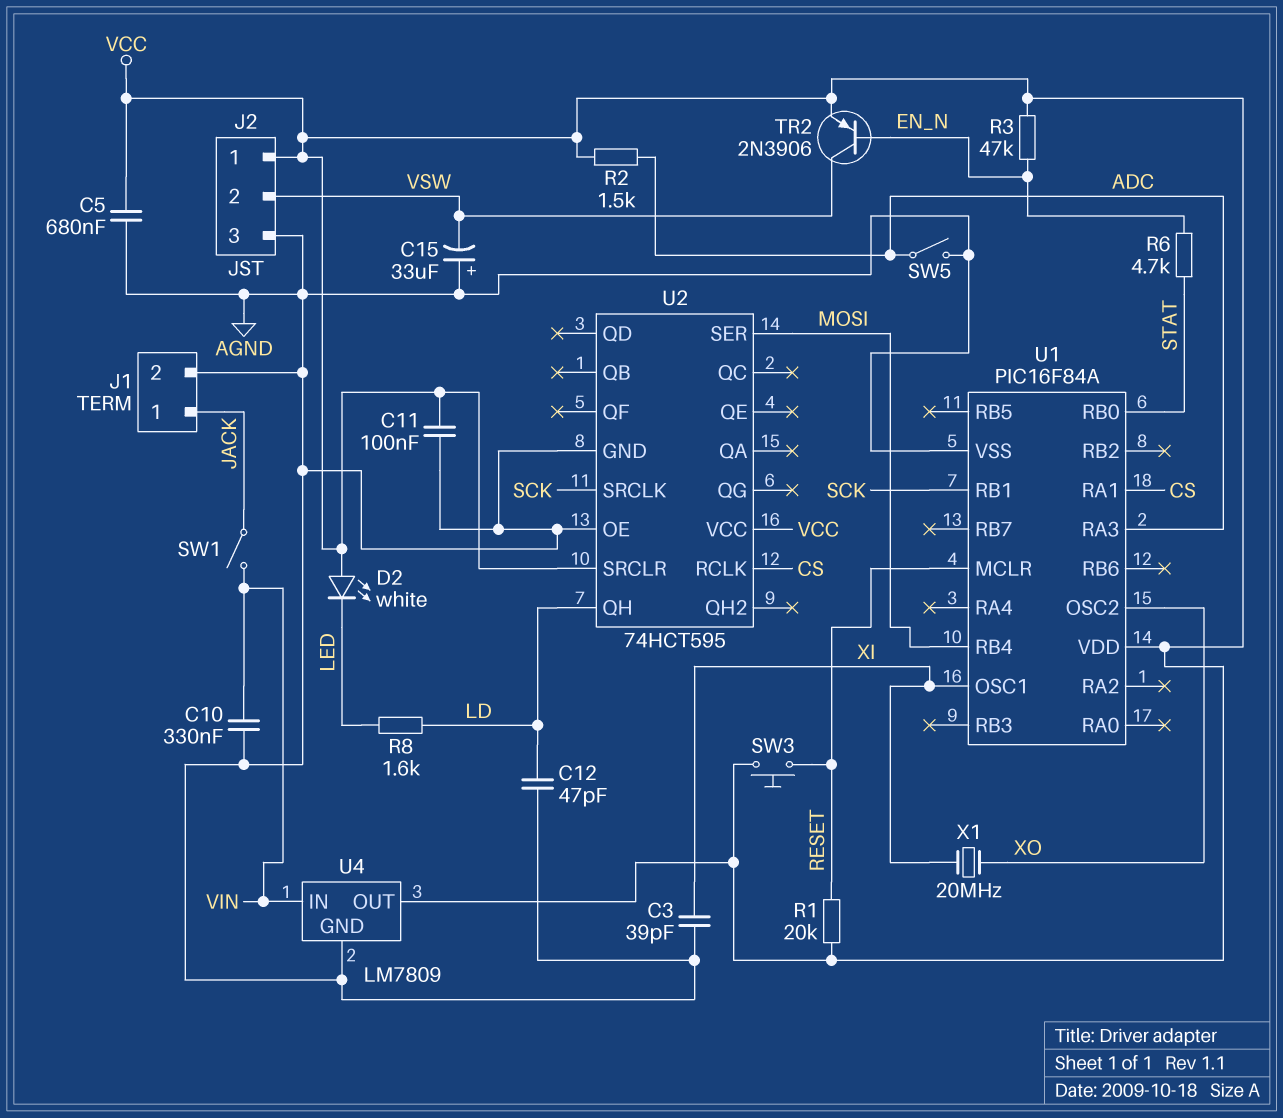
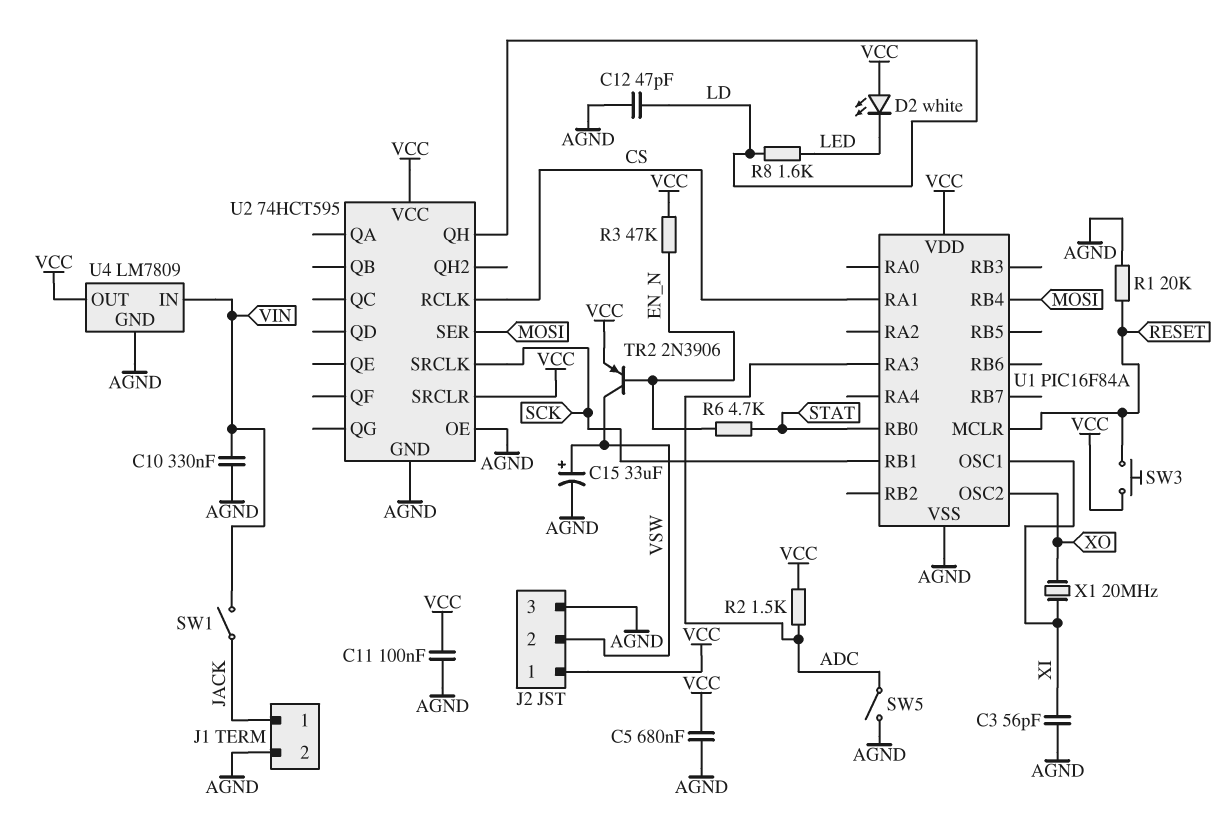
C3: 39pF (AGND, XI) -> 56pF (AGND, XI)
C15: 33uF (plus AGND, minus VSW) -> 33uF (plus VSW, minus AGND)
R1: 20k (RESET, VCC) -> 20k (AGND, RESET)

